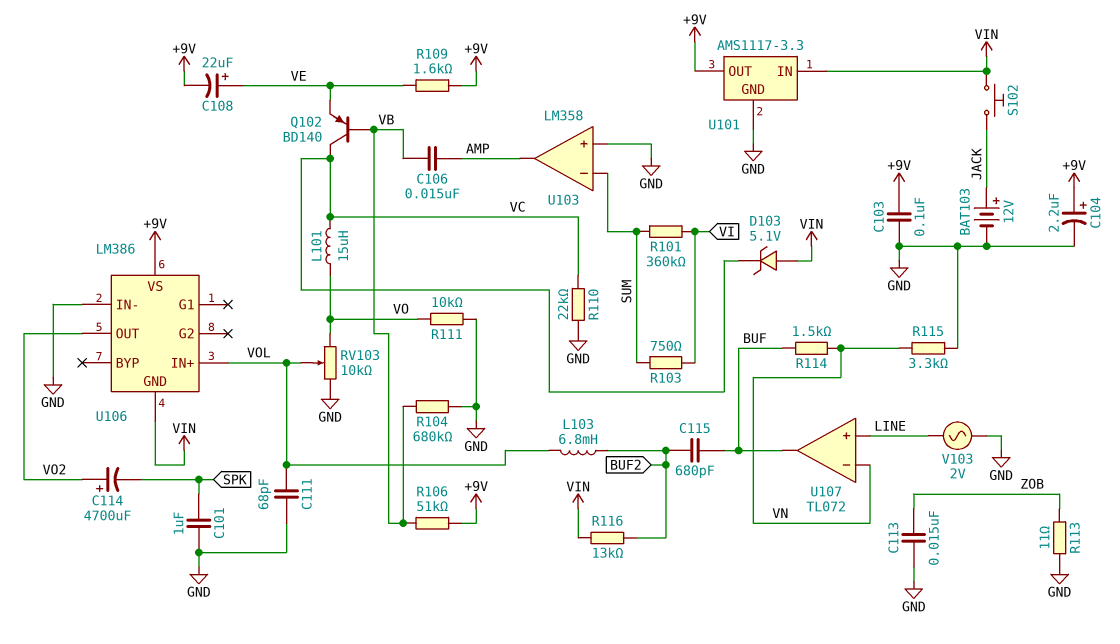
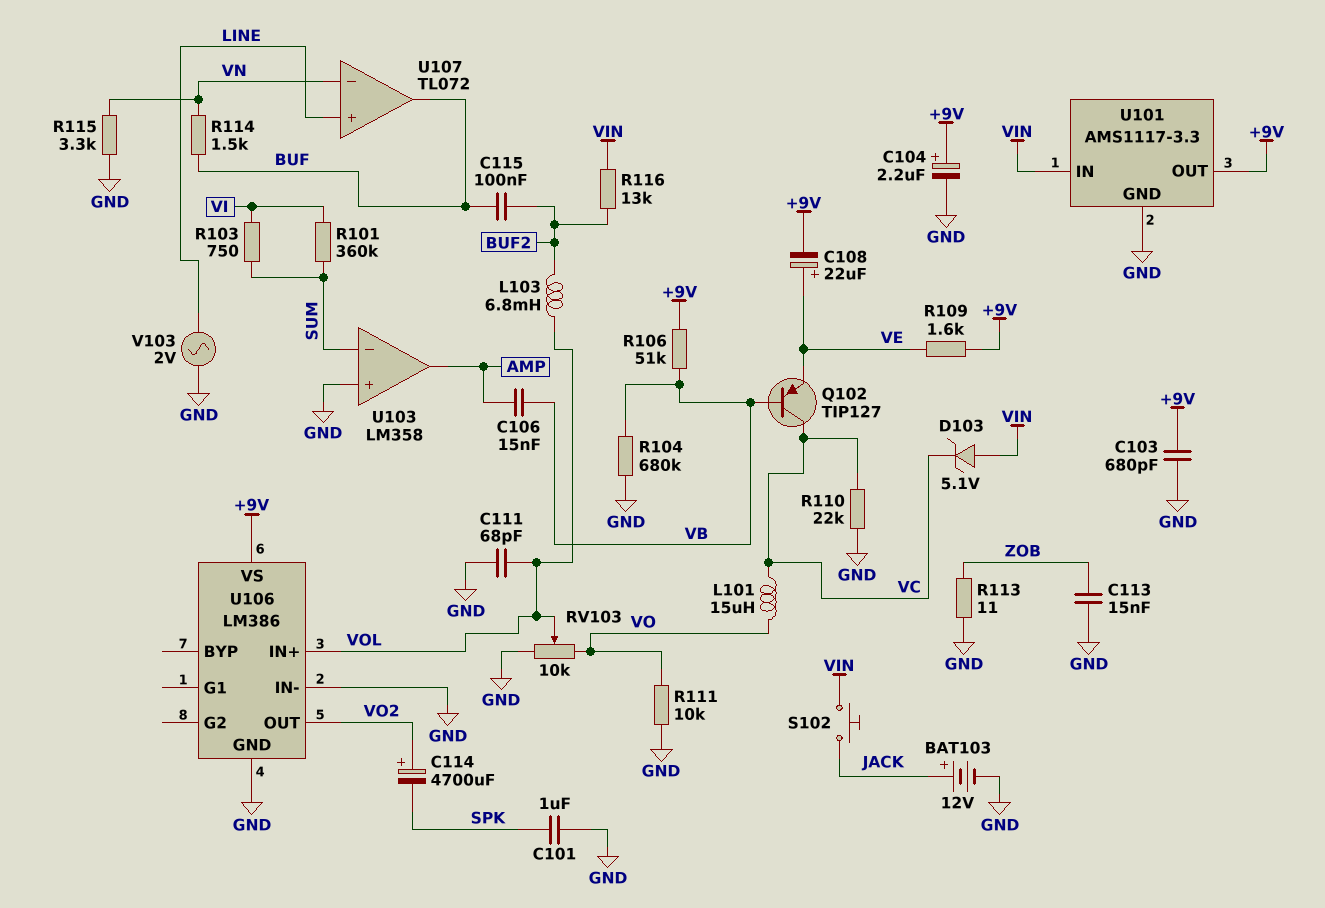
C103: 100nF (+9V, GND) -> 680pF (+9V, GND)
C115: 680pF (BUF, BUF2) -> 100nF (BUF, BUF2)
Q102: PNP BD140 (B VB, C VC, E VE) -> PNP TIP127 (B VB, C VC, E VE)
U106 pin GND: VIN -> GND

